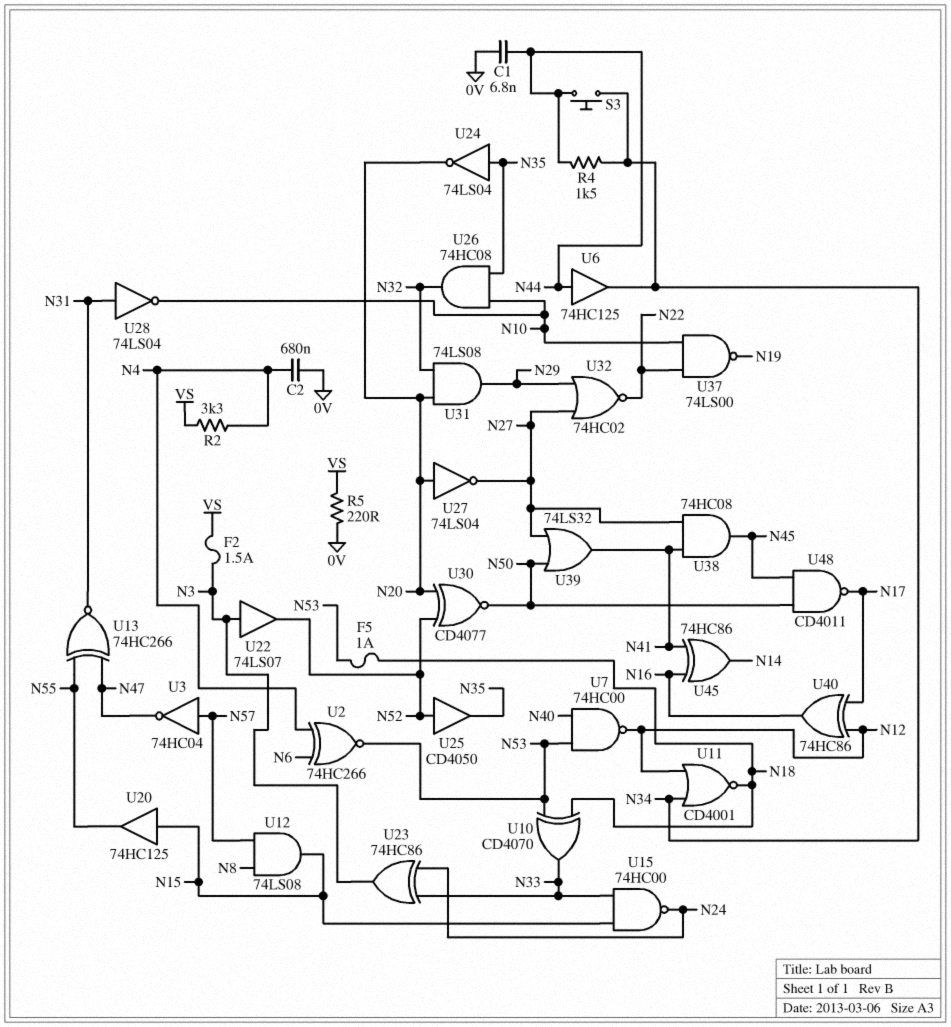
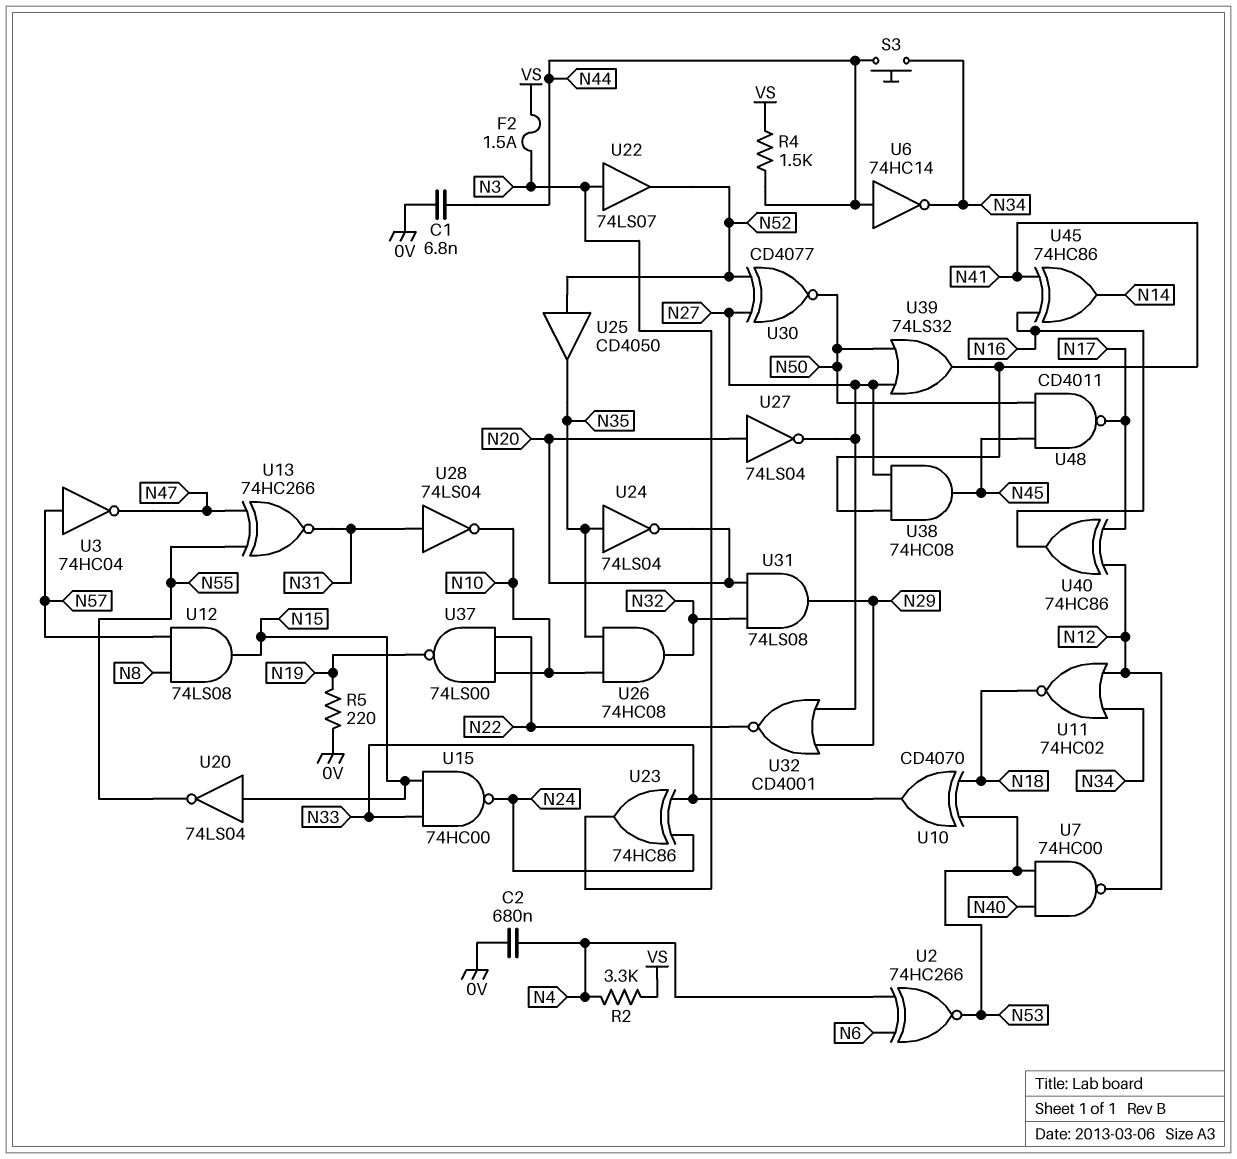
F5: 1A (N18, N53) -> none
R4: 1.5k (N34, N44) -> 1.5k (N44, VS)
R5: 220 (0V, VS) -> 220 (0V, N19)
U6: buffer 74HC125 (in N44, out N34) -> NOT 74HC14 (in N44, out N34)
U11: NOR CD4001 (in N12, in N34, out N18) -> NOR 74HC02 (in N12, in N34, out N18)
U20: buffer 74HC125 (in N15, out N55) -> NOT 74LS04 (in N15, out N55)
U30: XNOR CD4077 (in N20, in N52, out N50) -> XNOR CD4077 (in N27, in N52, out N50)
U32: NOR 74HC02 (in N27, in N29, out N22) -> NOR CD4001 (in N27, in N29, out N22)

